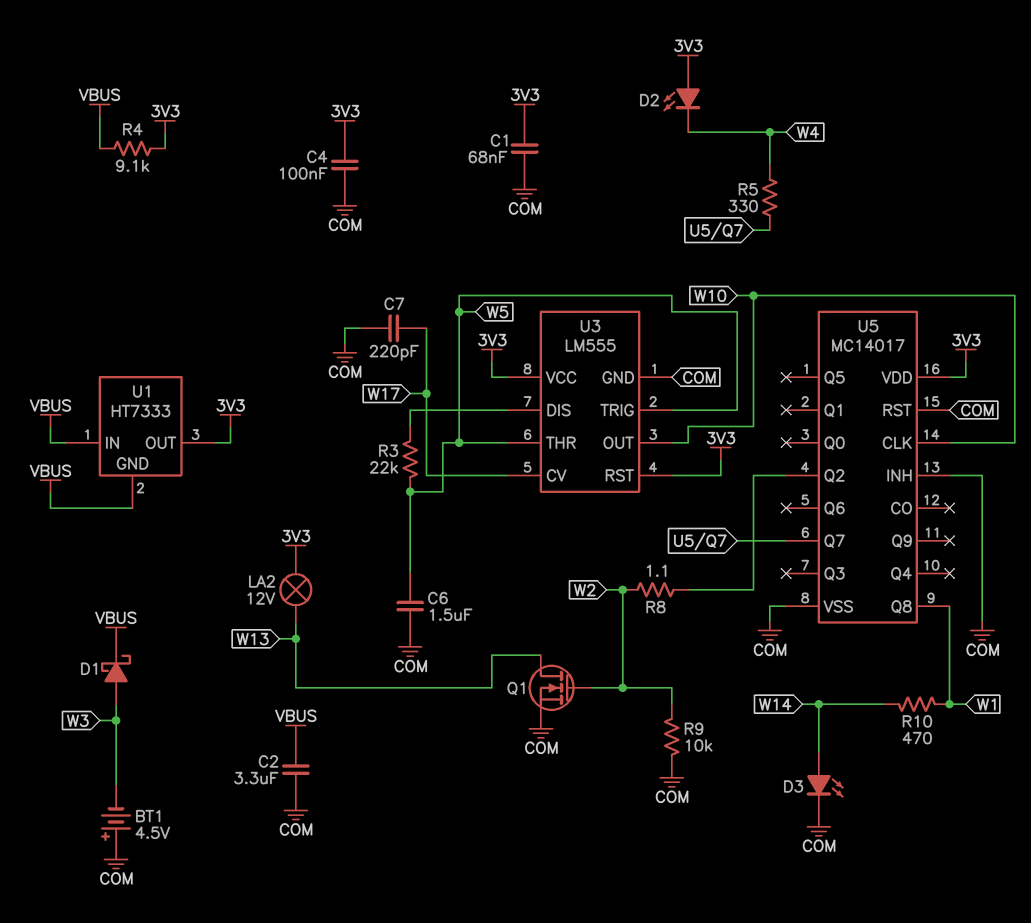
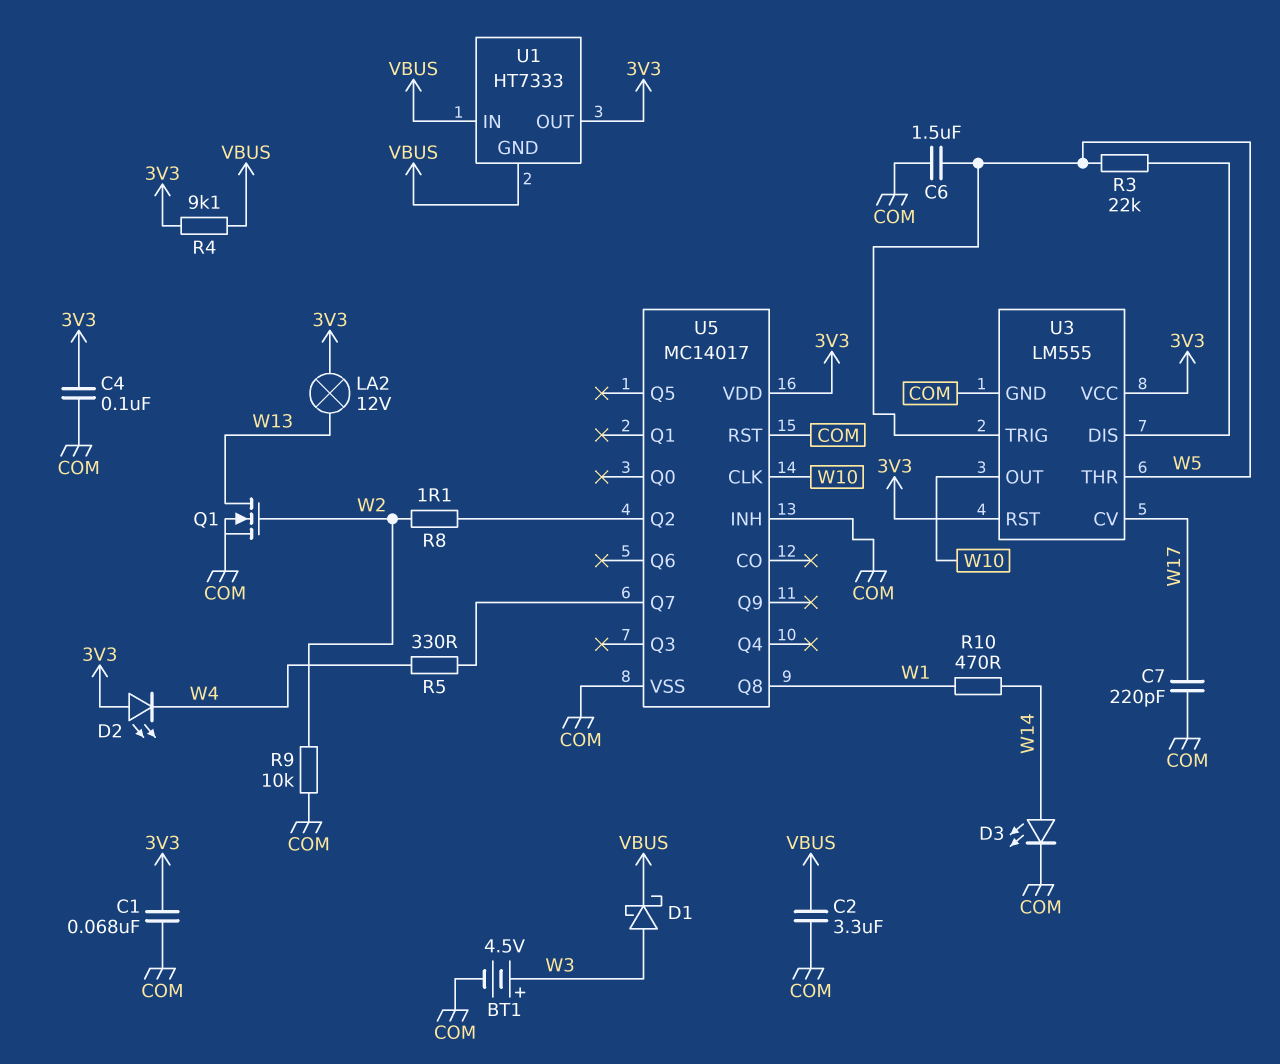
BT1: 4.5V (plus COM, minus W3) -> 4.5V (plus W3, minus COM)

